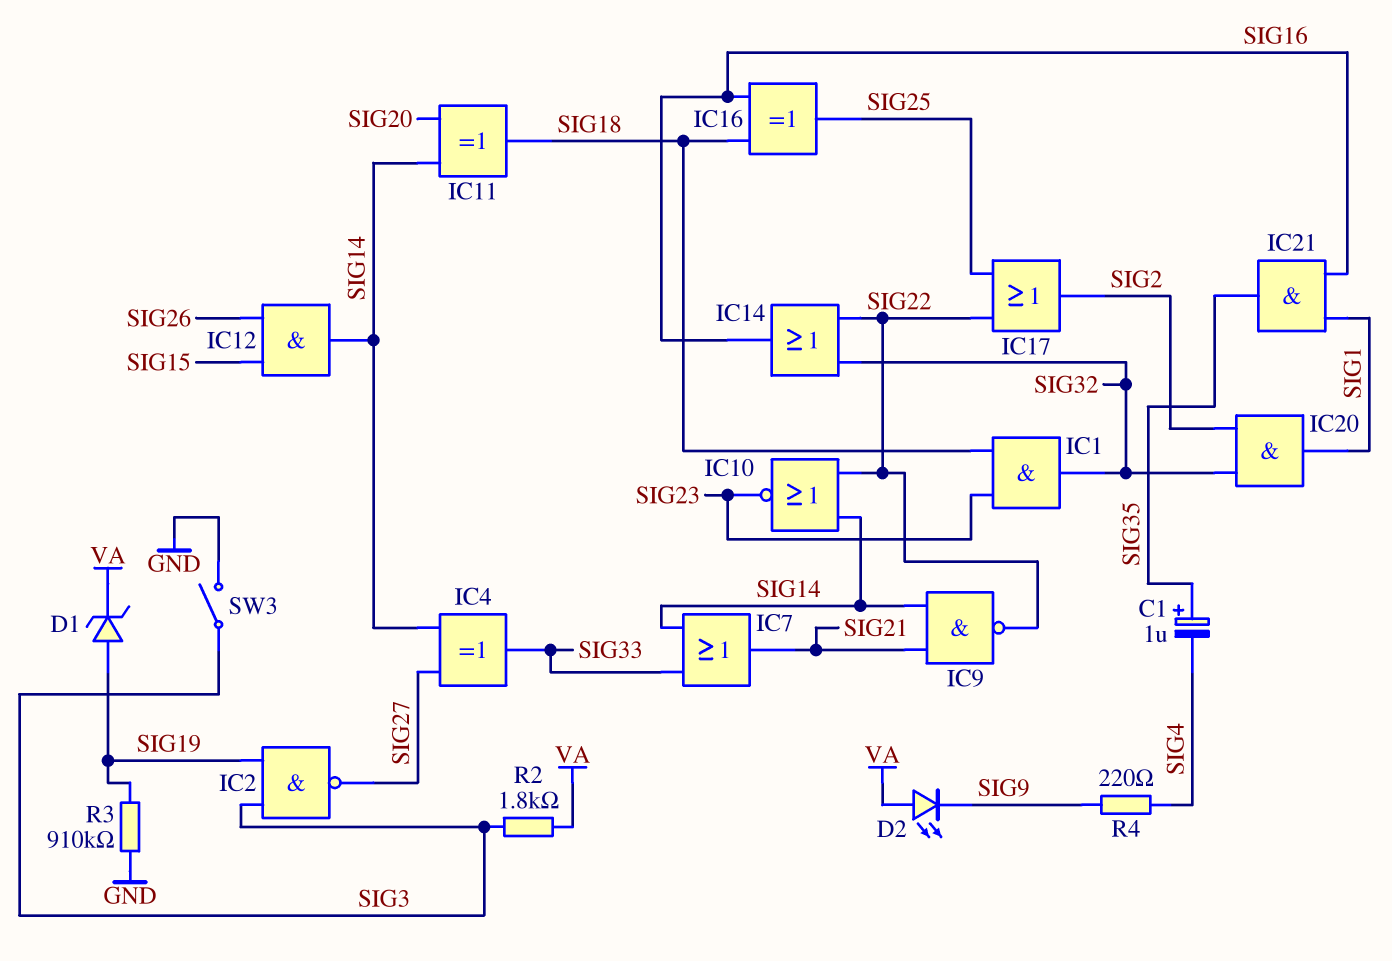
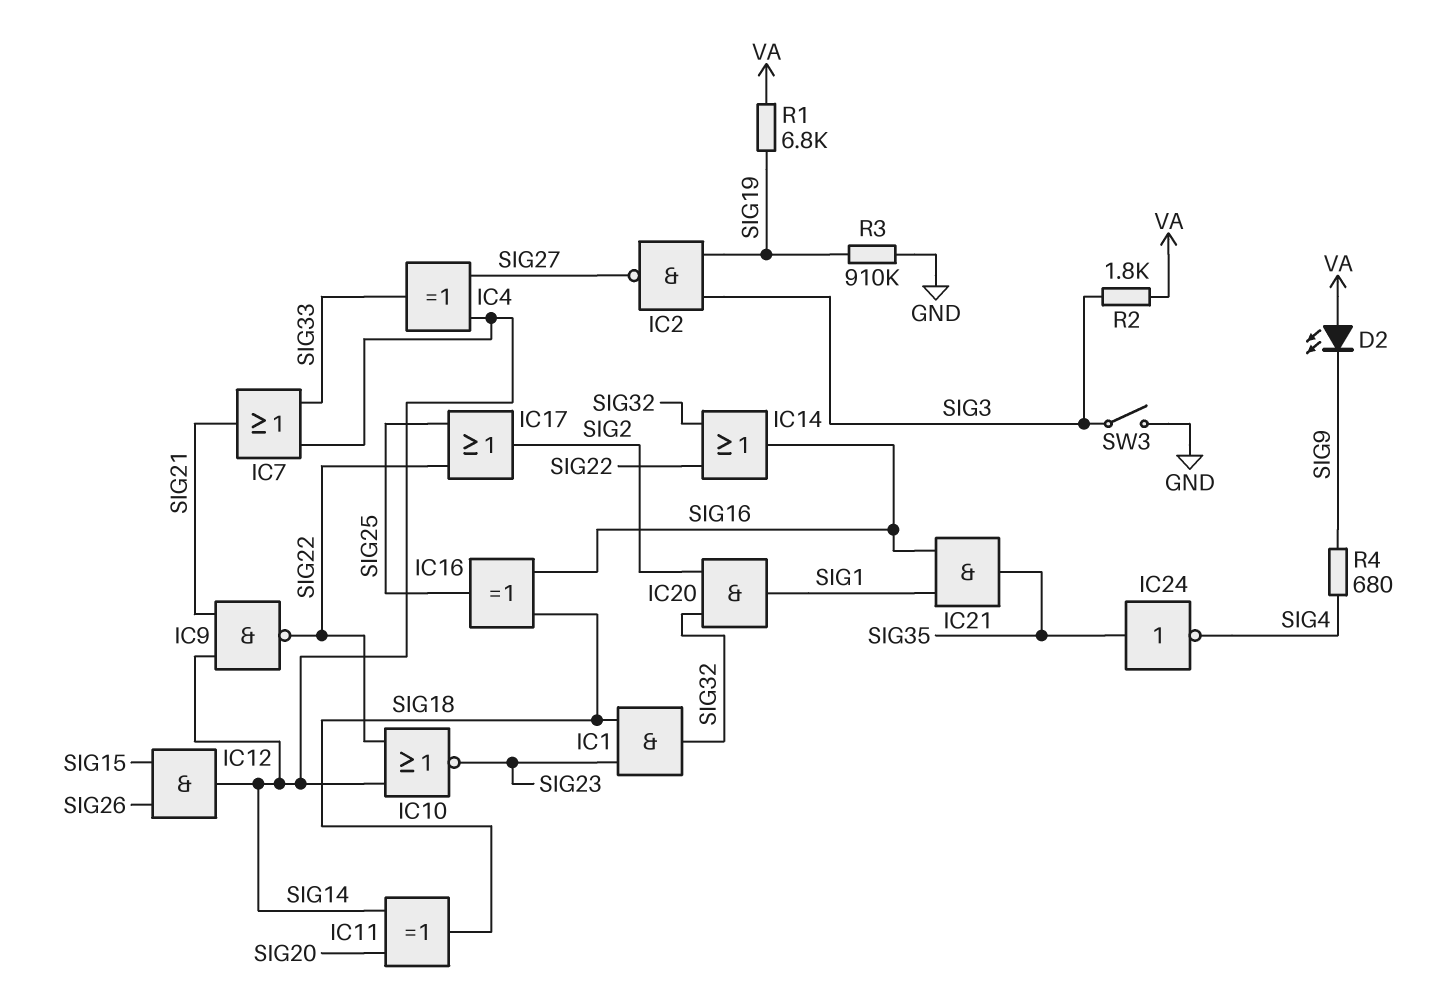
C1: 1uF (plus SIG35, minus SIG4) -> none
D1: zener (A SIG19, K VA) -> none
IC24: none -> NOT (in SIG35, out SIG4)
R1: none -> 6.8k (SIG19, VA)
R4: 220 (SIG4, SIG9) -> 680 (SIG4, SIG9)

